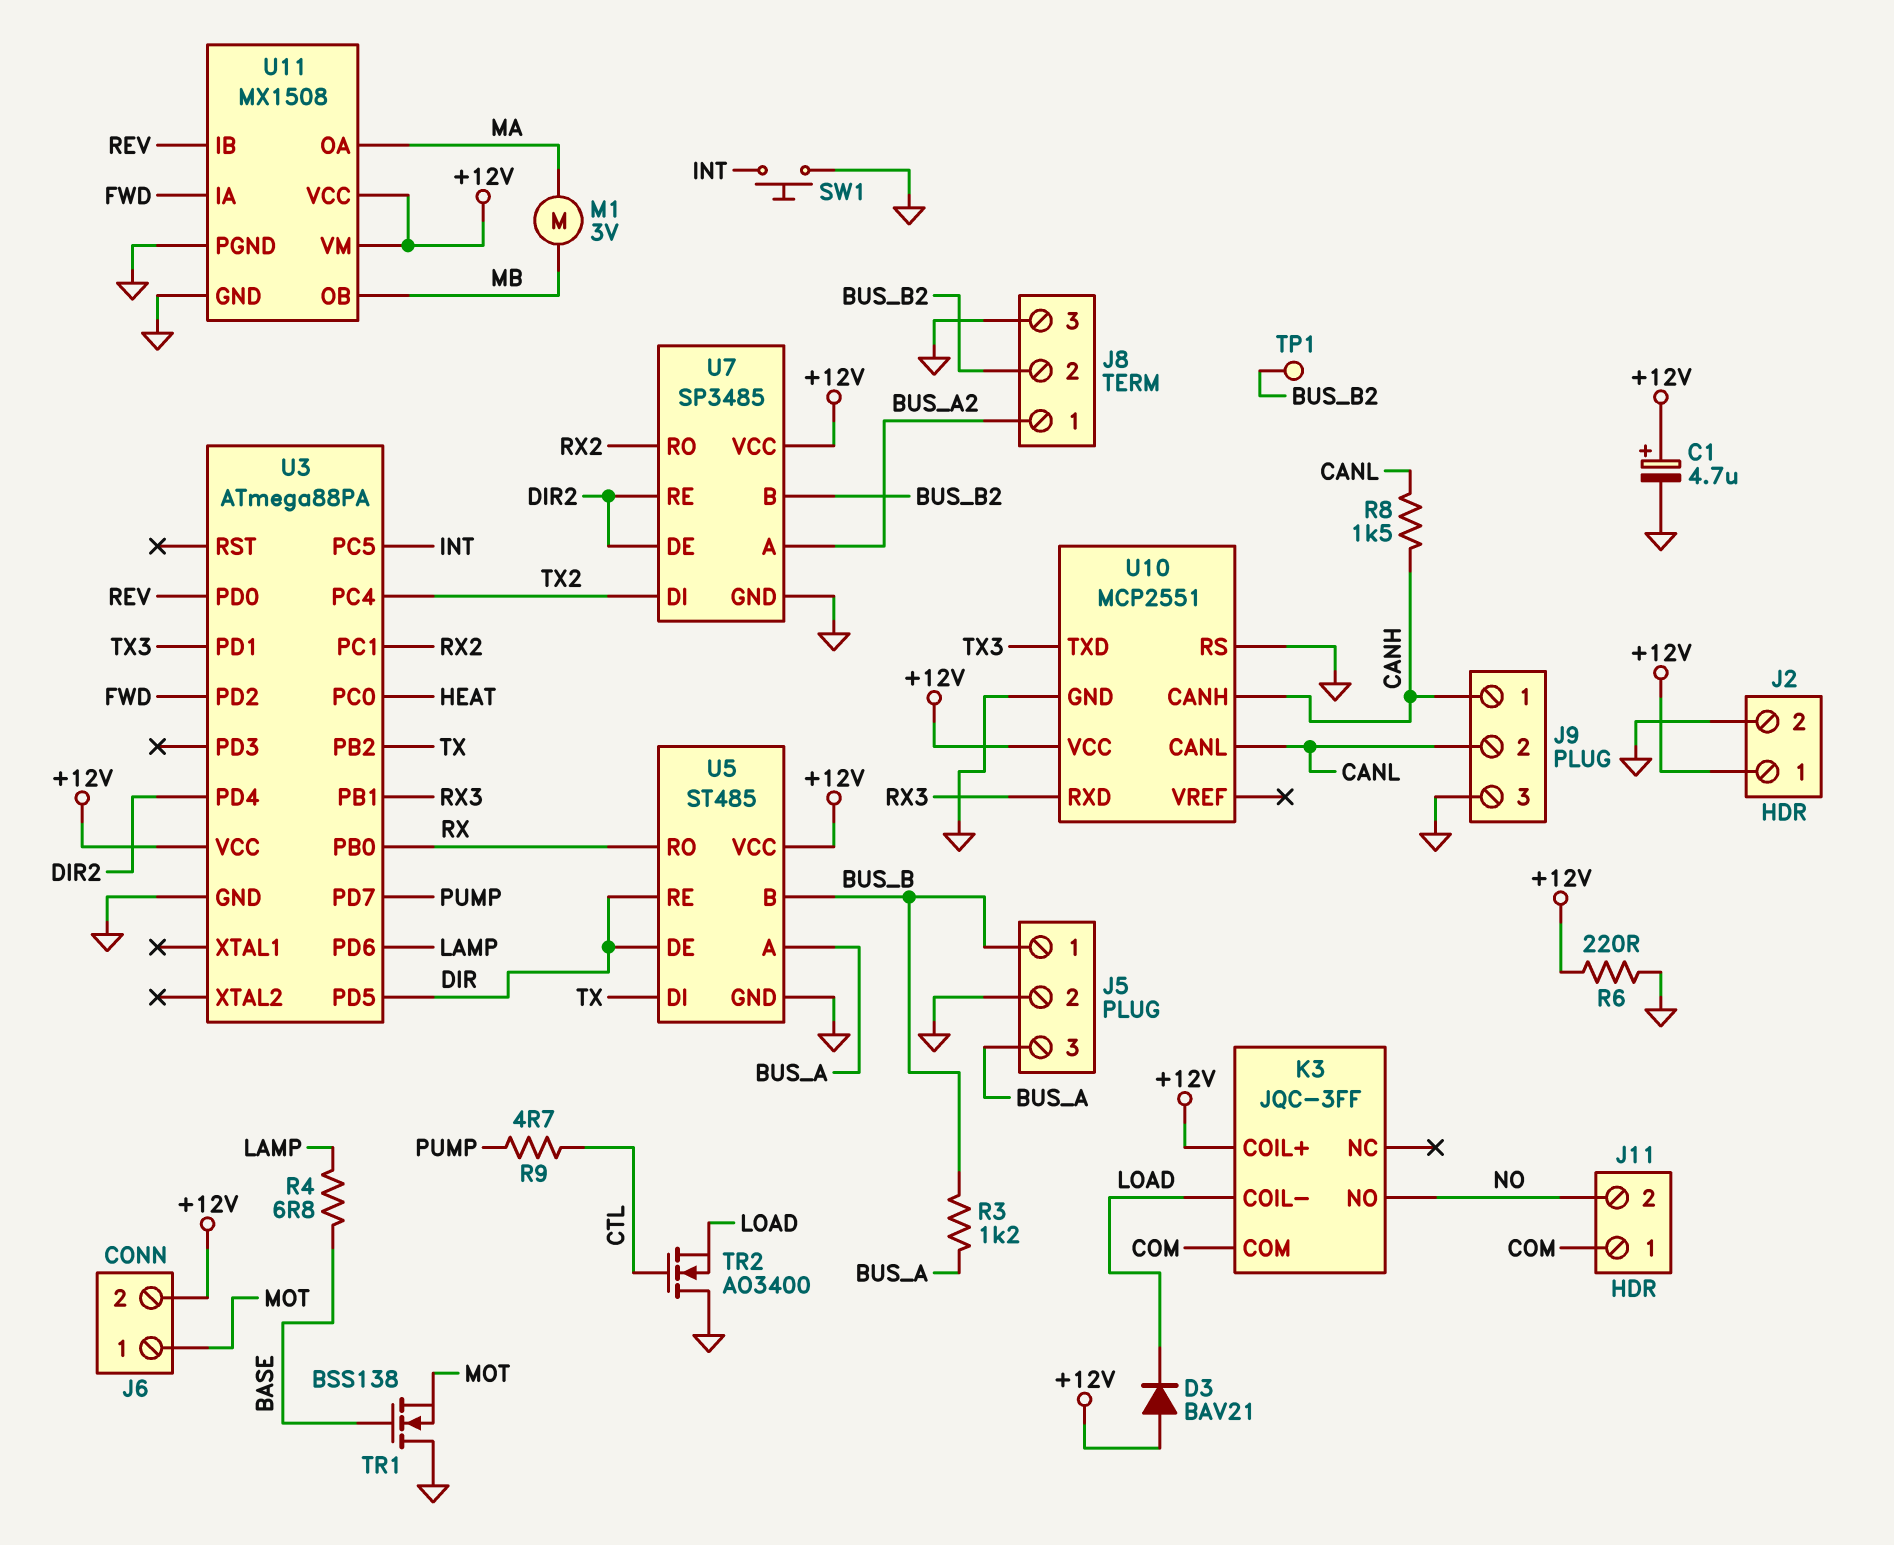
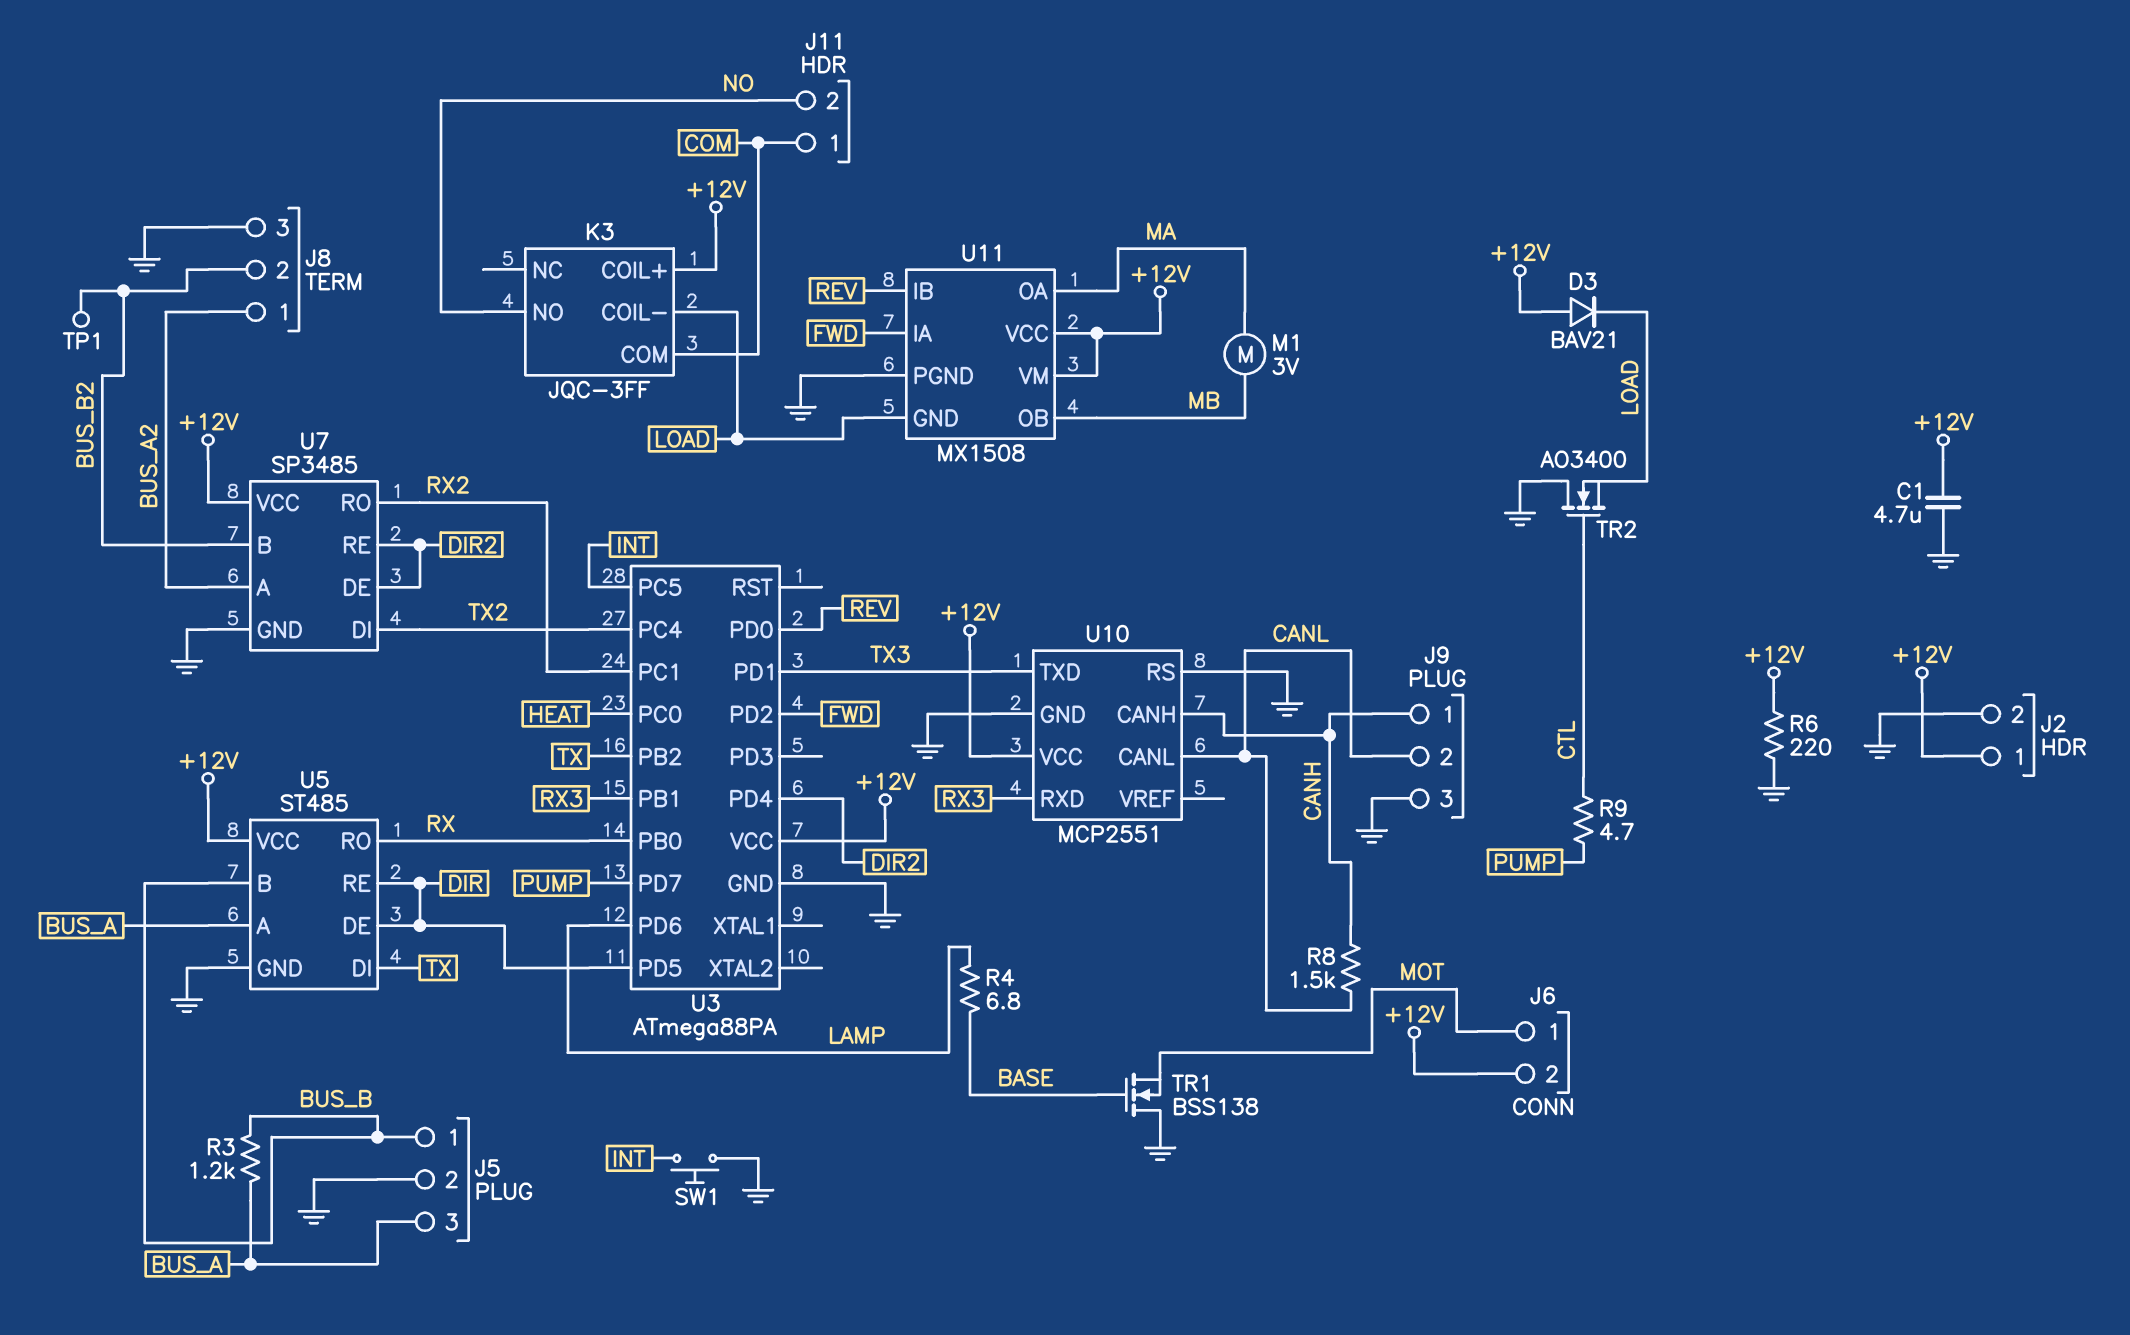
C1: 4.7uF (plus +12V, minus GND) -> 4.7uF (+12V, GND)
U11 pin GND: GND -> LOAD

